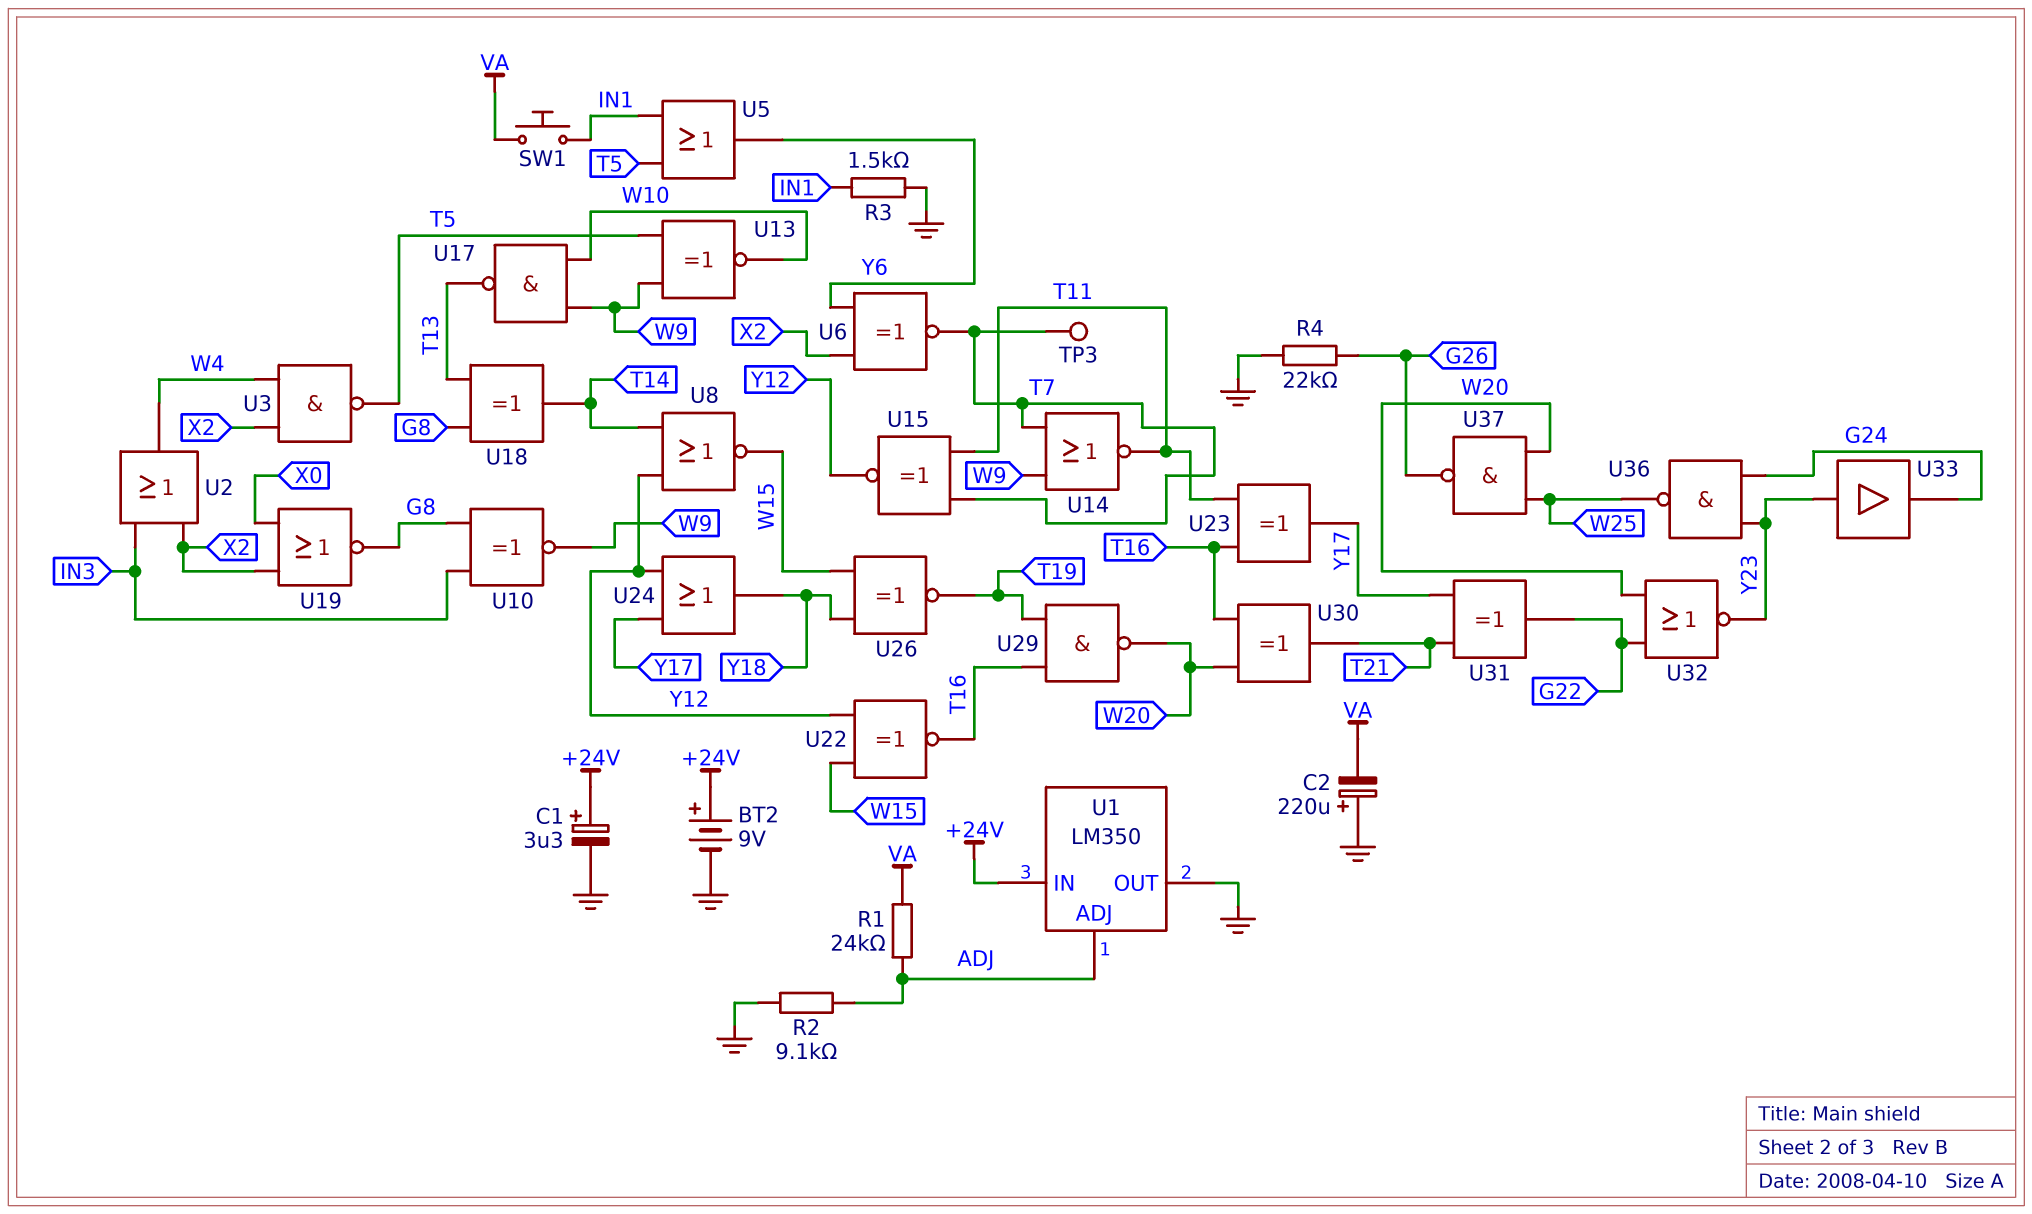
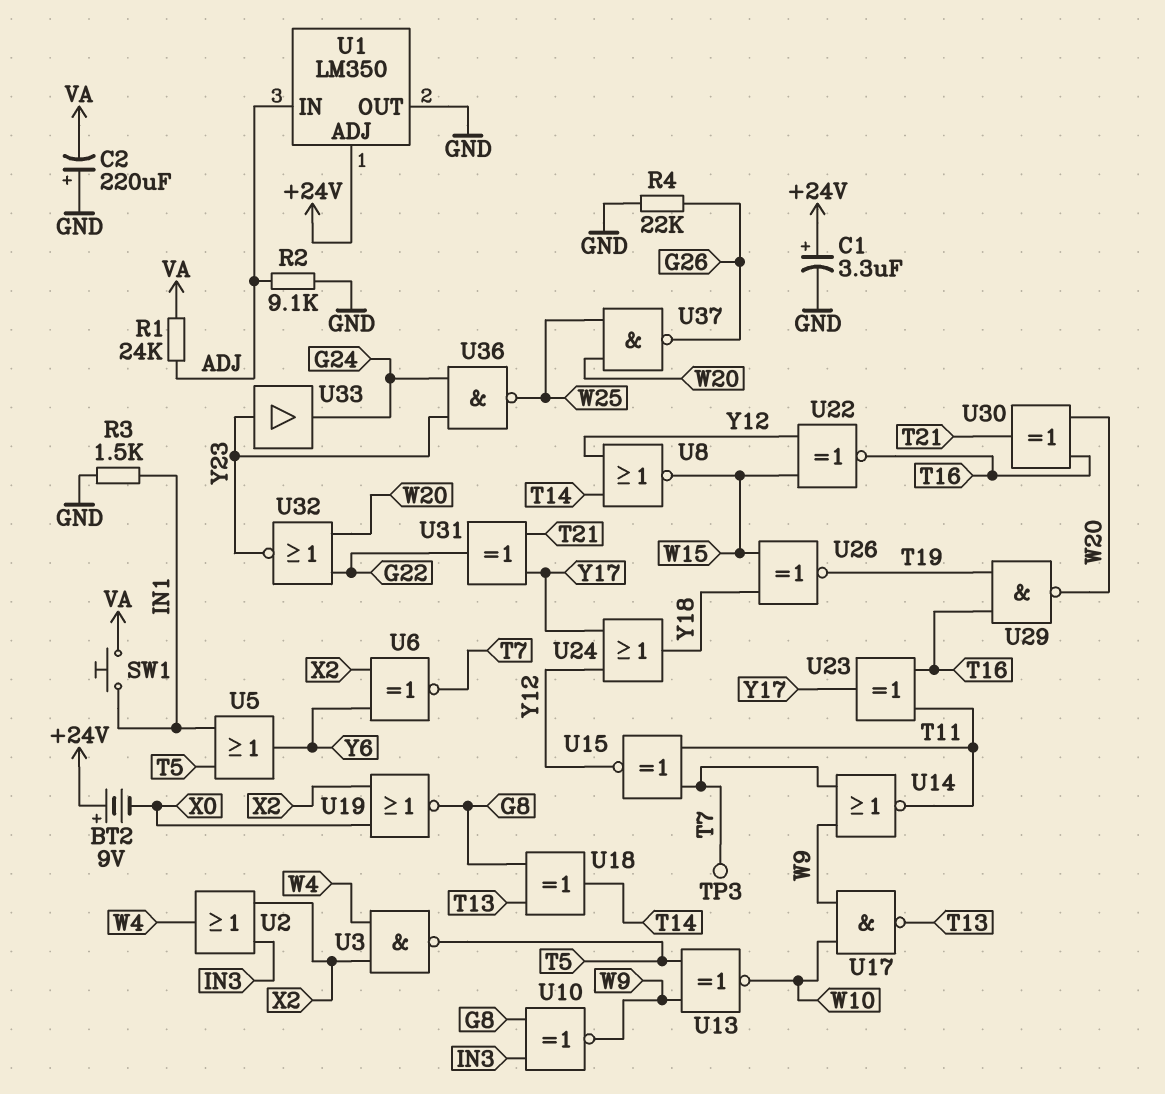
BT2: 9V (plus +24V, minus GND) -> 9V (plus +24V, minus X0)
U1 pin ADJ: ADJ -> +24V
U1 pin IN: +24V -> ADJ

